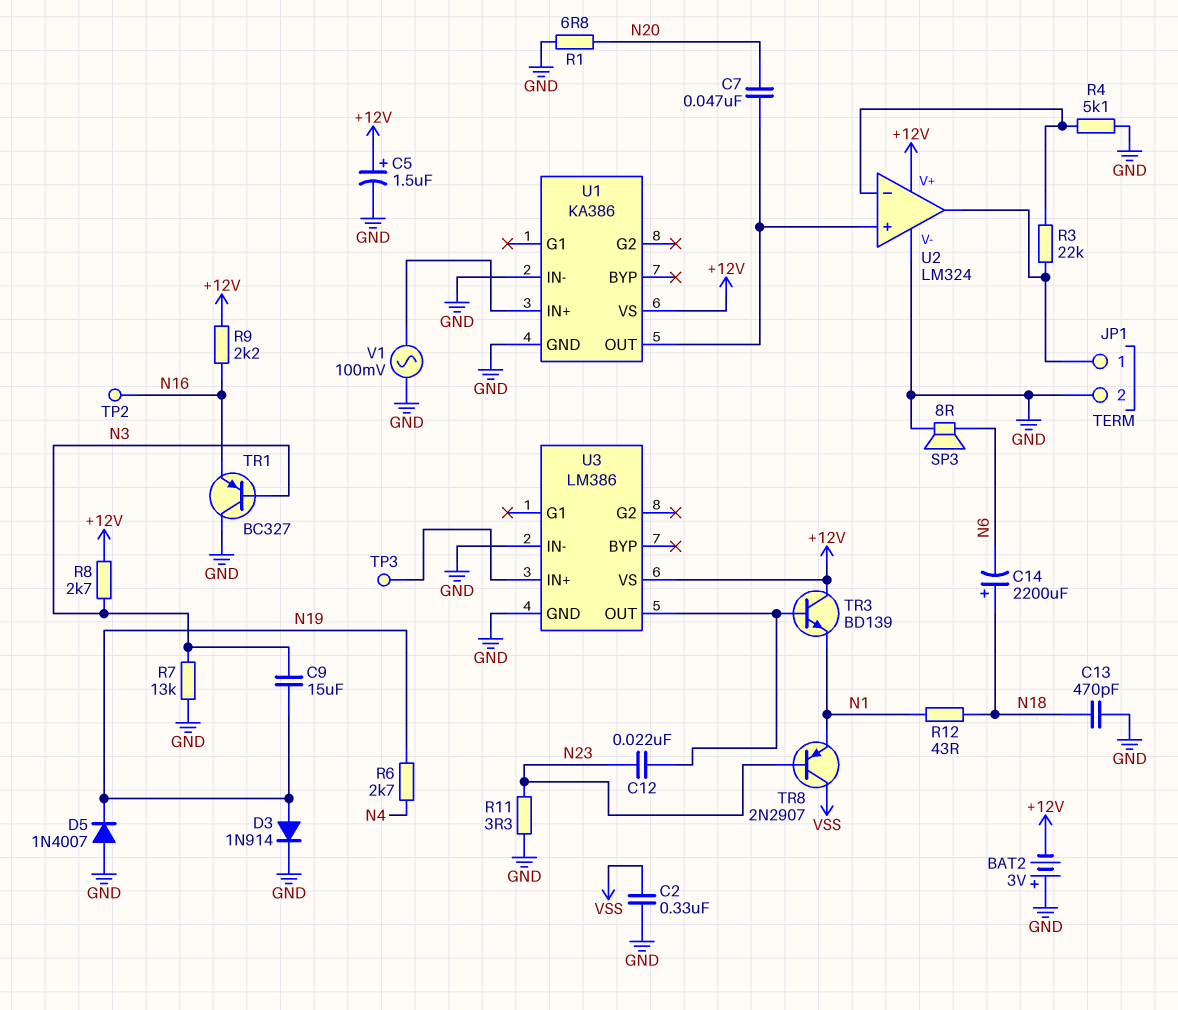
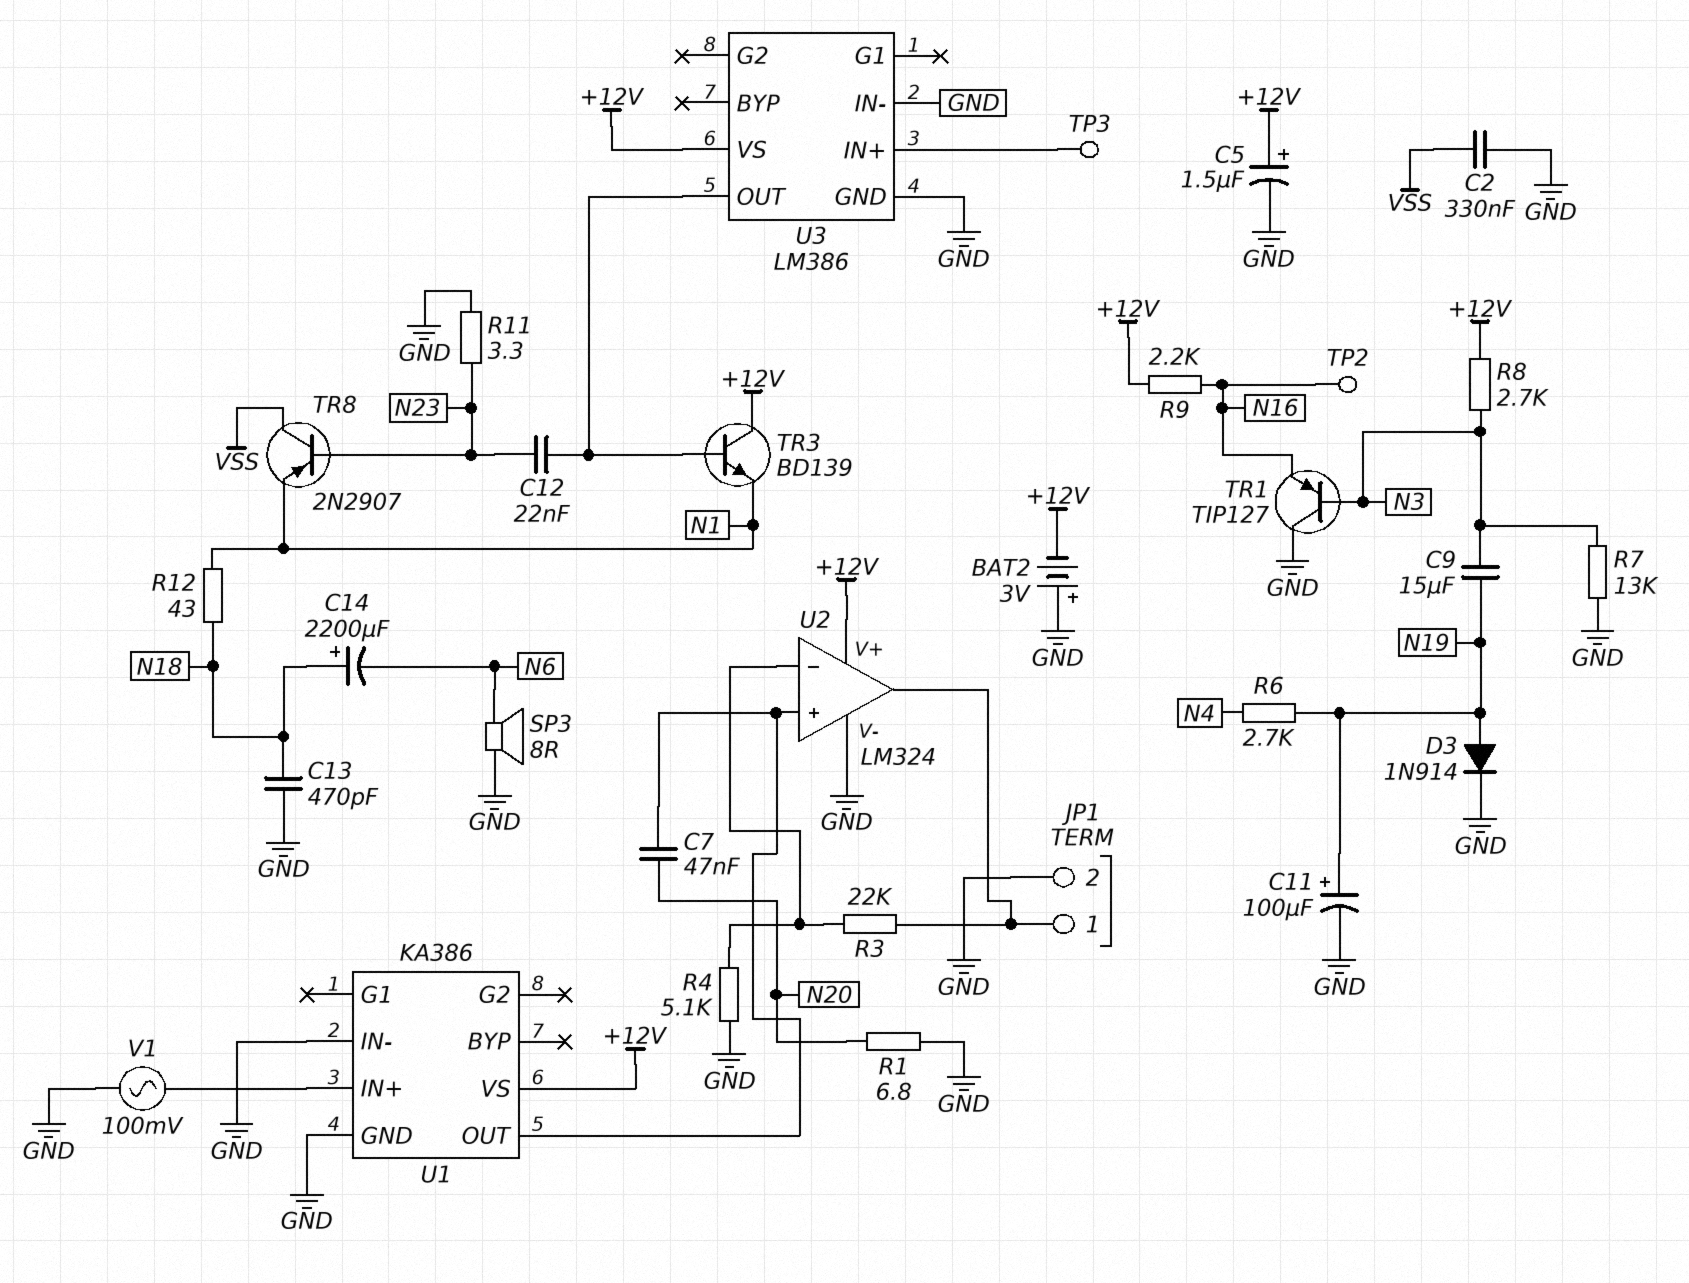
C11: none -> 100uF (plus N19, minus GND)
D5: diode 1N4007 (A GND, K N19) -> none
TR1: PNP BC327 (B N3, C GND, E N16) -> PNP TIP127 (B N3, C GND, E N16)

